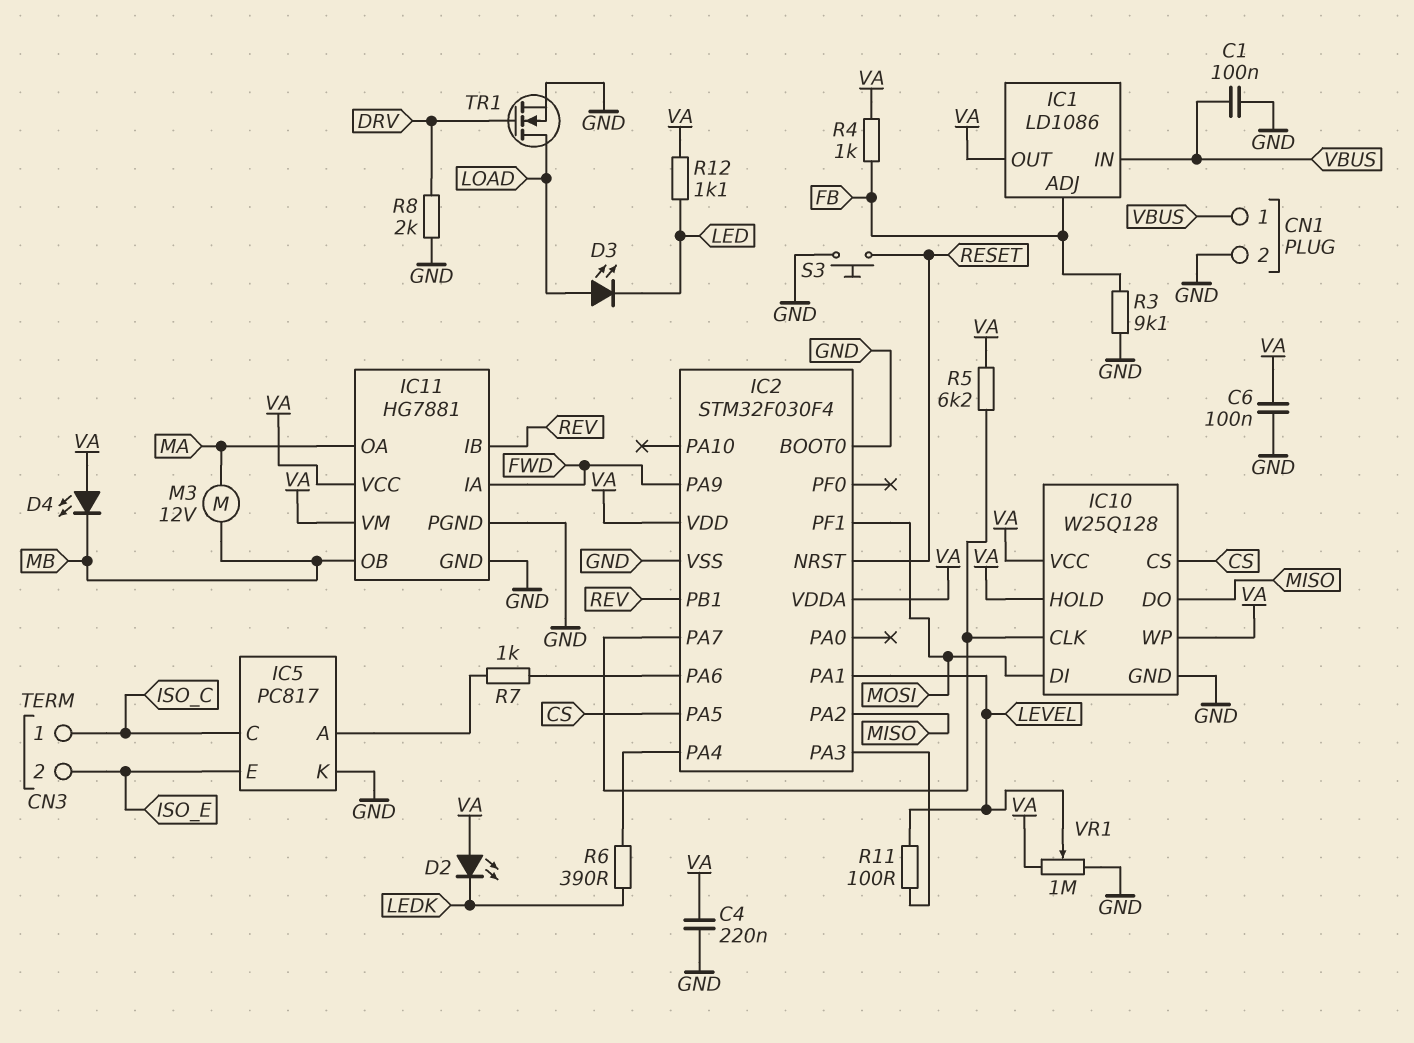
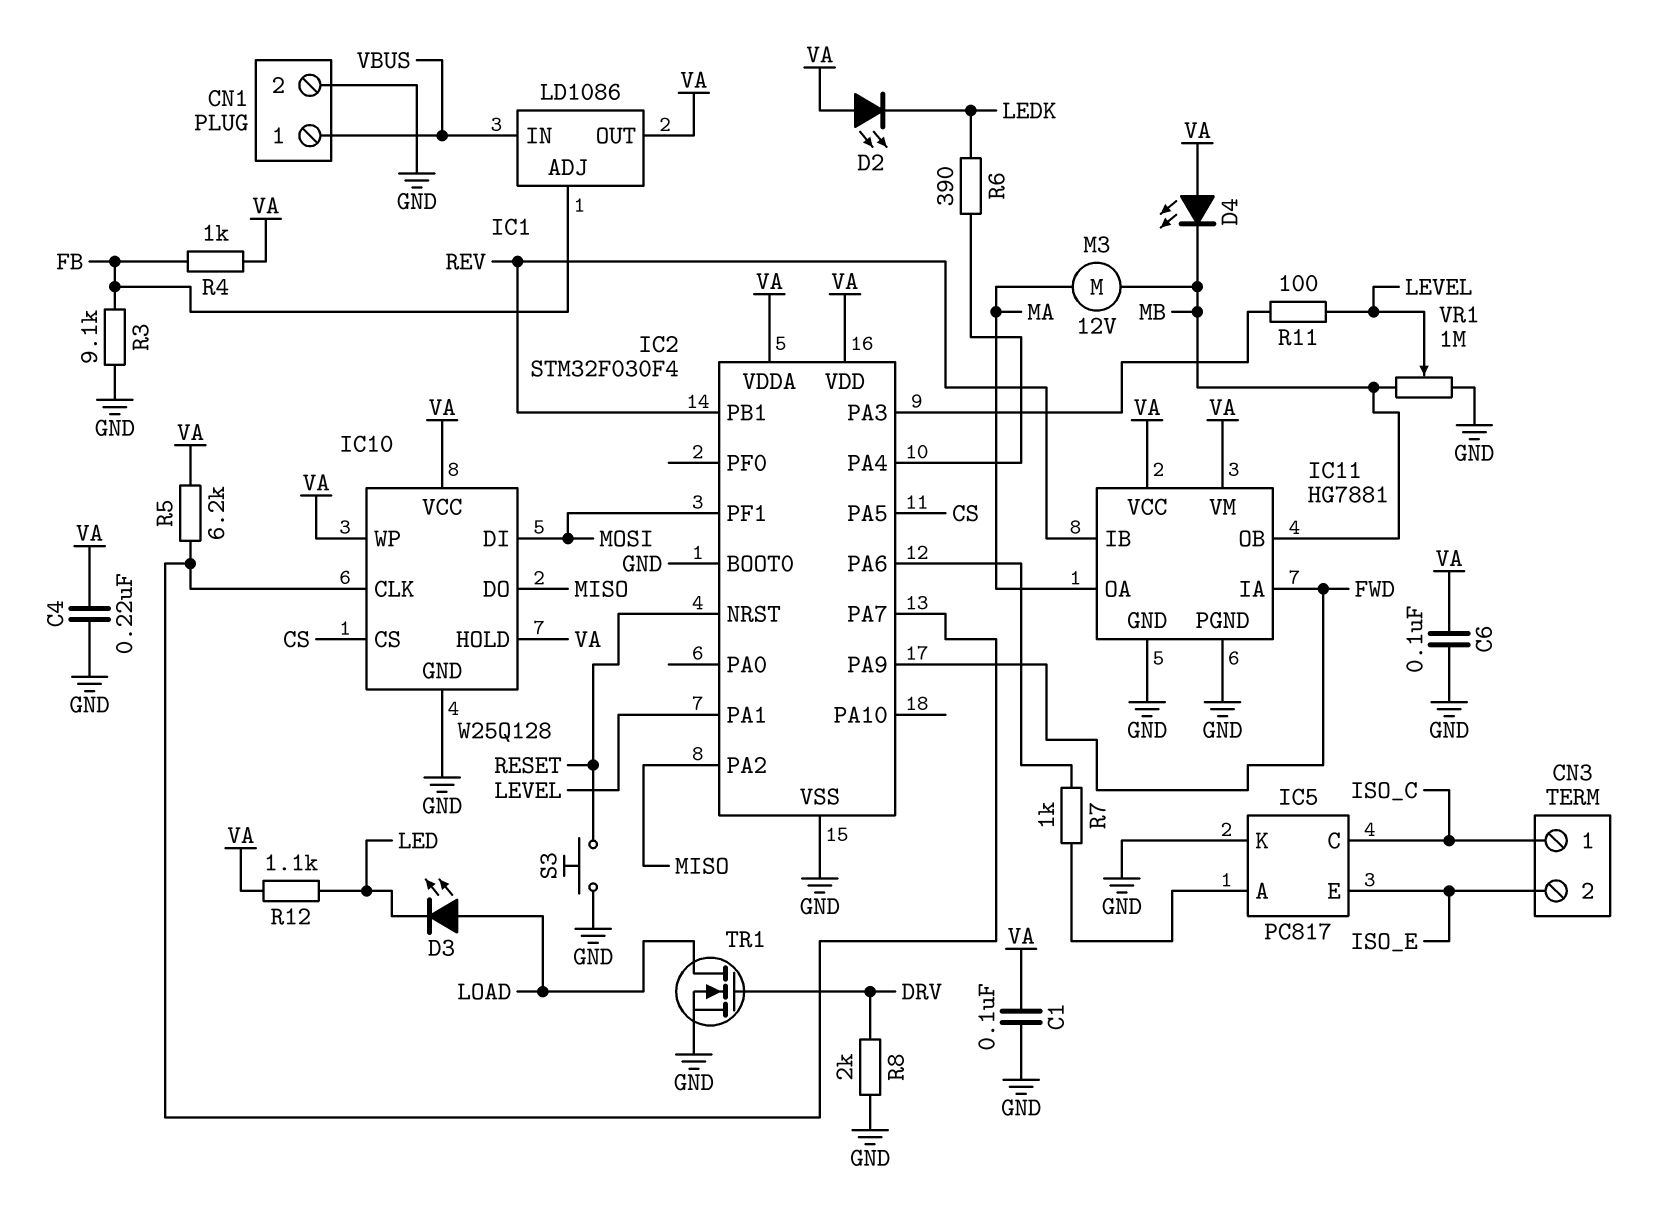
C1: 100nF (GND, VBUS) -> 100nF (GND, VA)
VR1: 1M (GND, VA, wiper LEVEL) -> 1M (GND, MB, wiper LEVEL)

